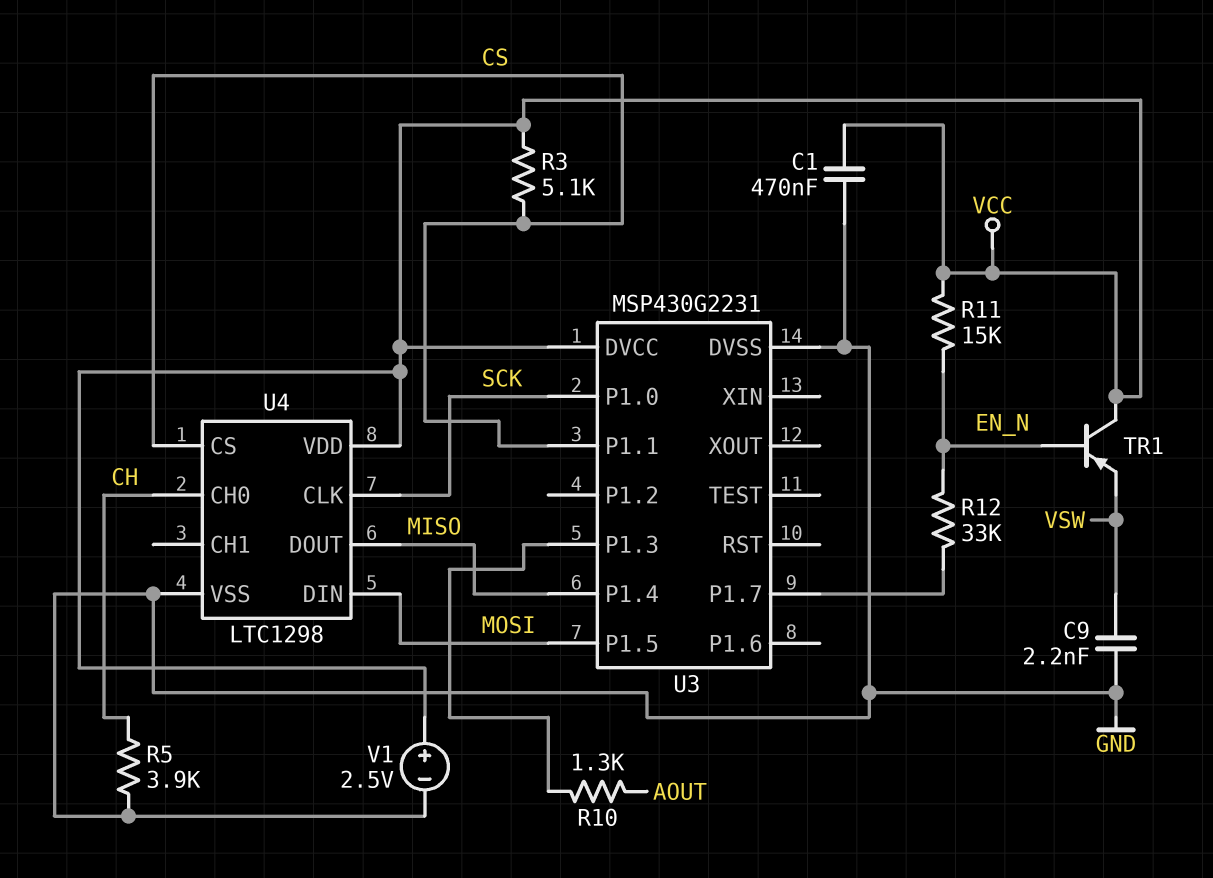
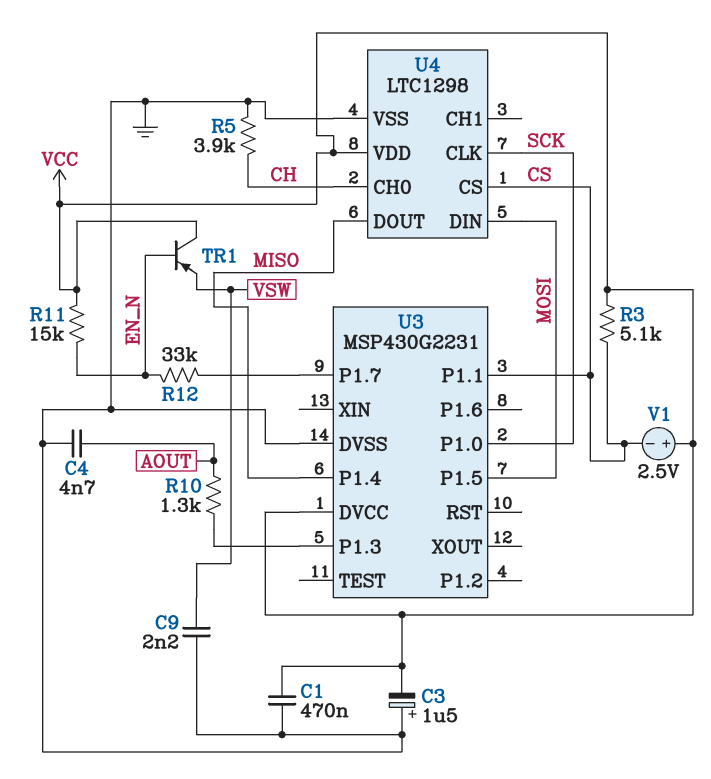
C3: none -> 1.5uF (plus GND, minus VCC)
C4: none -> 4.7nF (AOUT, GND)
V1: 2.5V (plus VCC, minus GND) -> 2.5V (plus VCC, minus CS)

